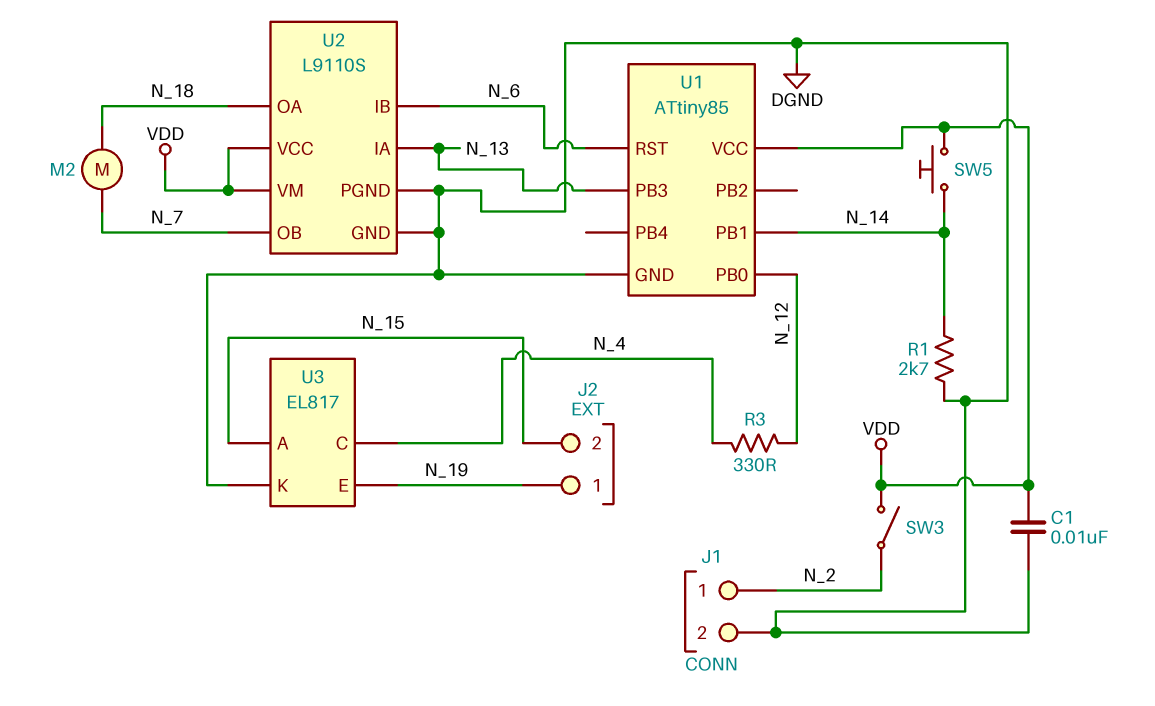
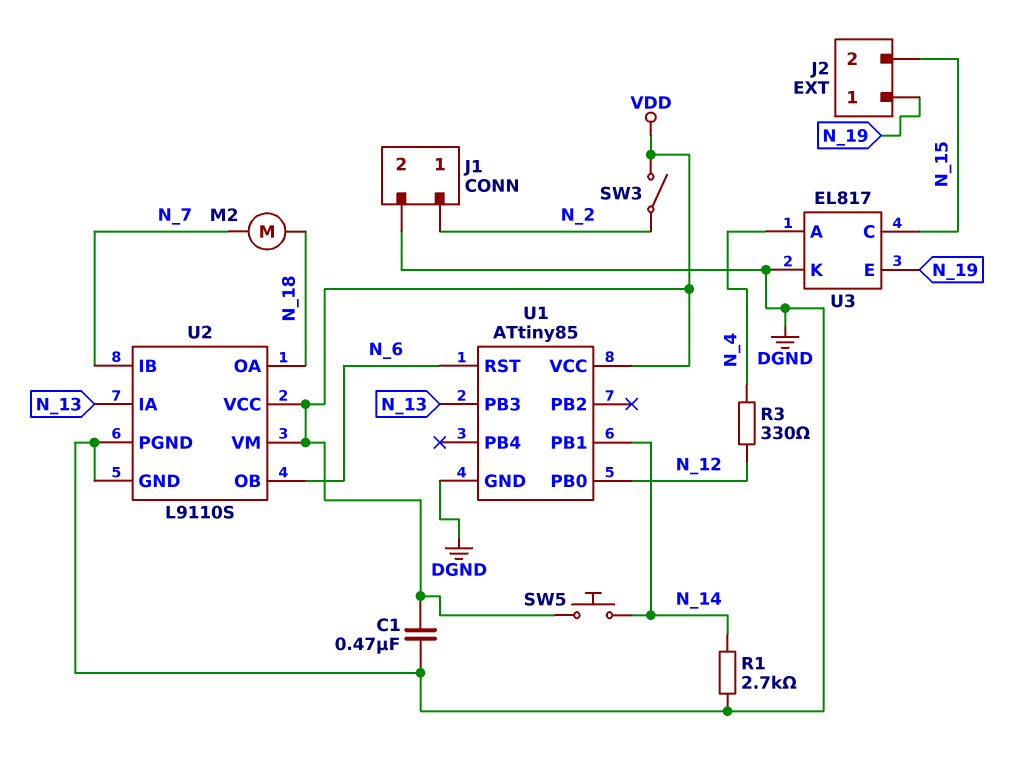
C1: 10nF (DGND, VDD) -> 470nF (DGND, VDD)
U2 pin IB: N_6 -> N_7
U2 pin OB: N_7 -> N_6
U3 pin A: N_15 -> N_4
U3 pin C: N_4 -> N_15

